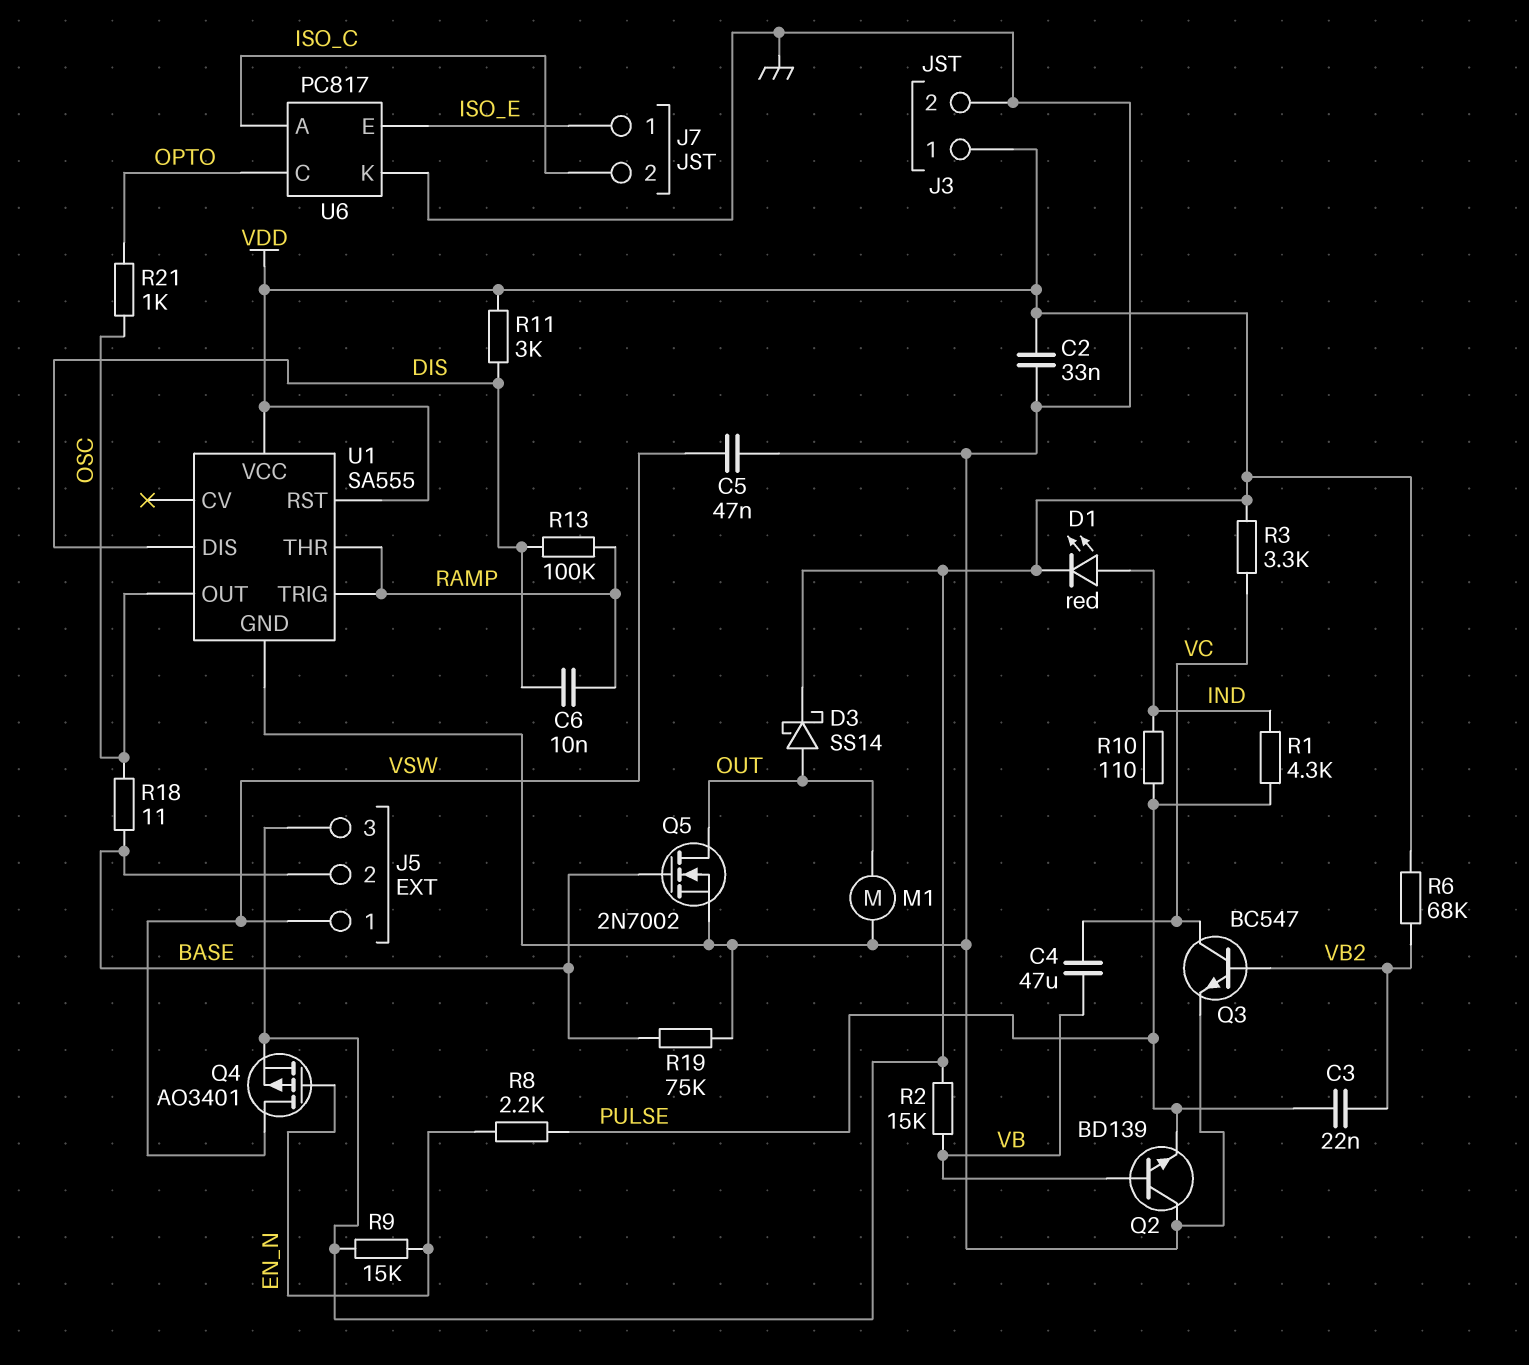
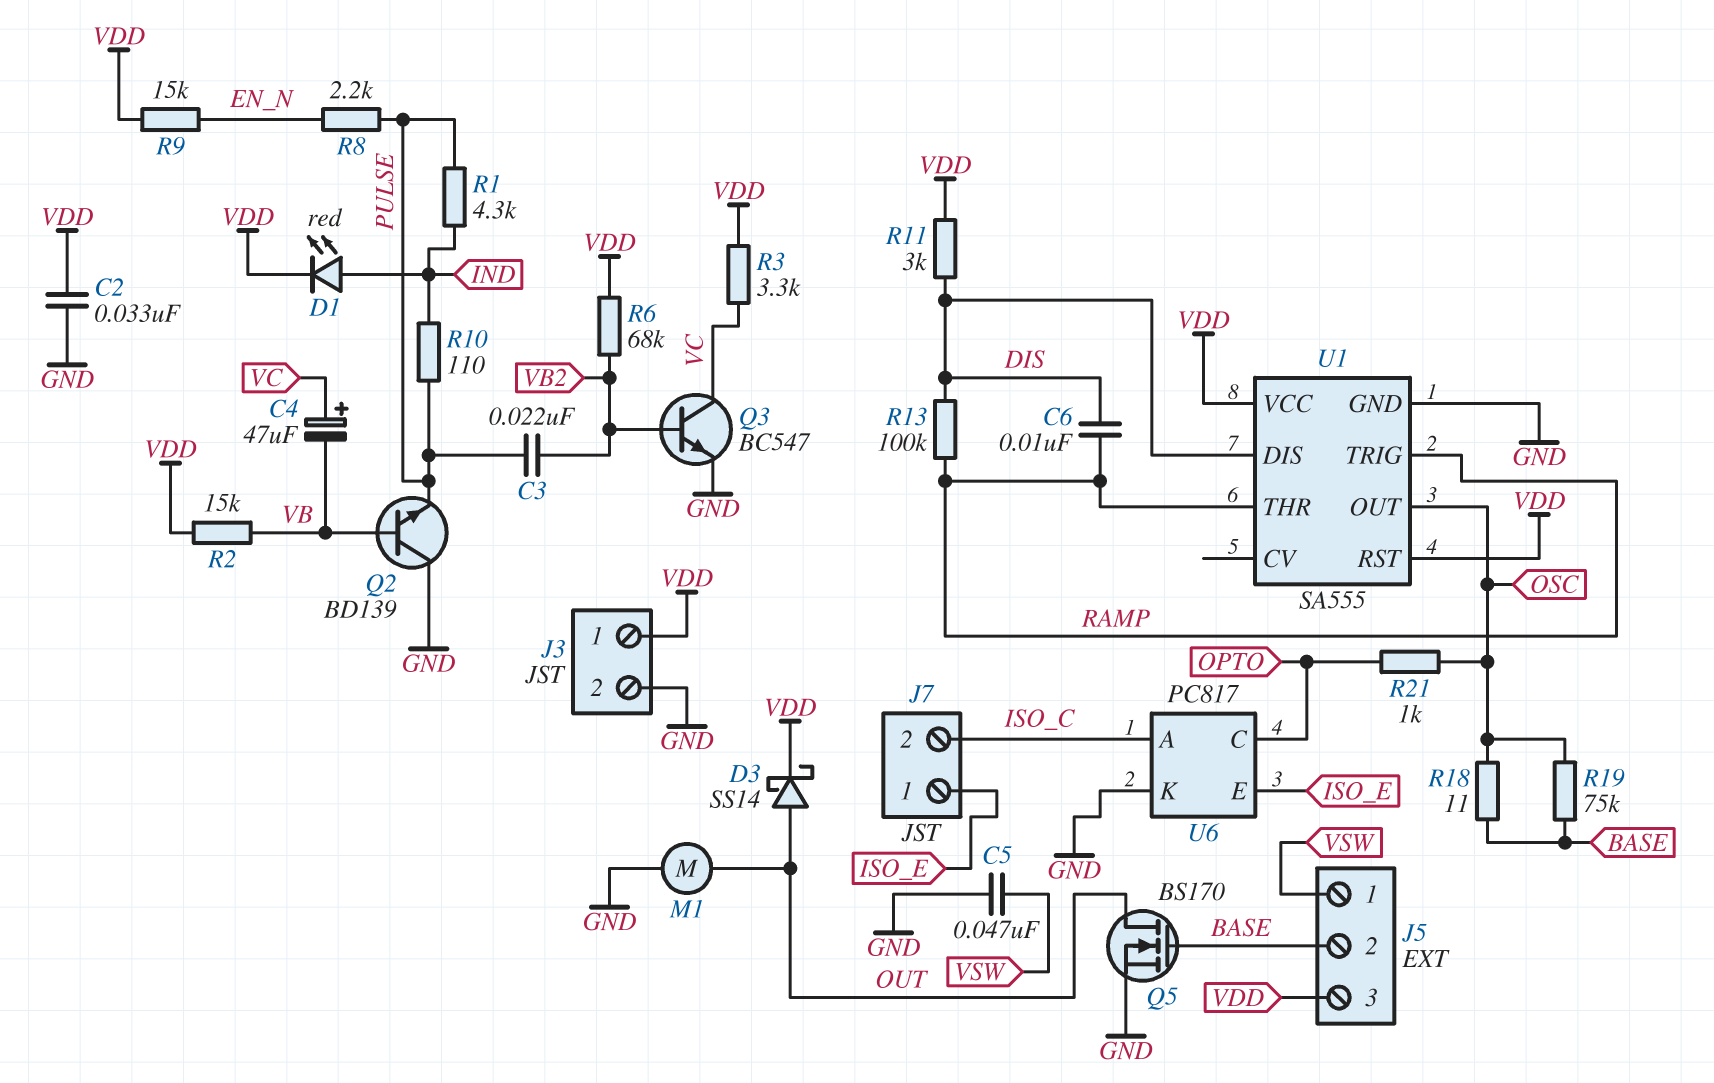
C4: 47uF (VB, VC) -> 47uF (plus VC, minus VB)
Q4: PMOS AO3401 (G EN_N, D VSW, S VDD) -> none
Q5: NMOS 2N7002 (G BASE, D OUT, S GND) -> NMOS BS170 (G BASE, D OUT, S GND)
R19: 75k (BASE, GND) -> 75k (BASE, OSC)

